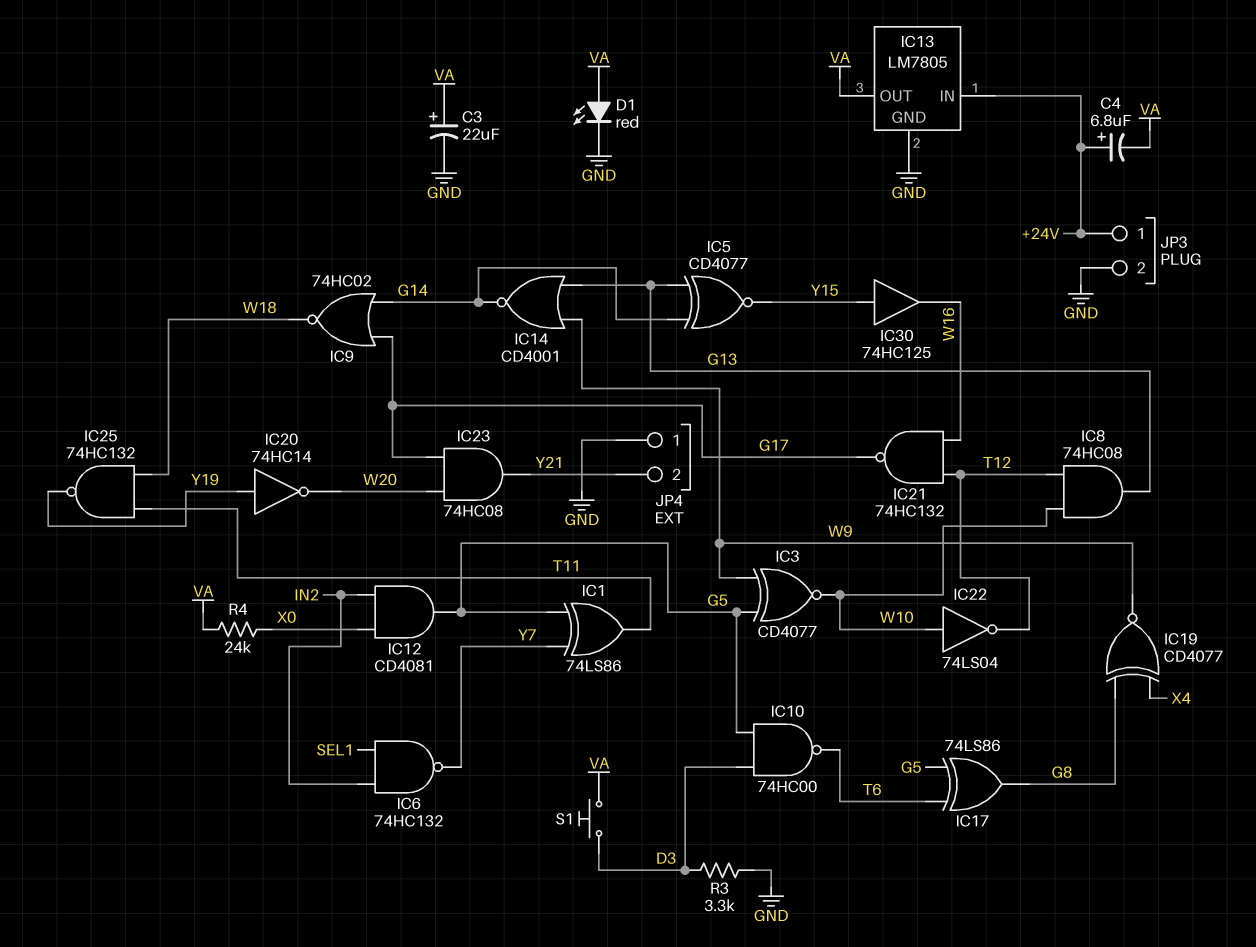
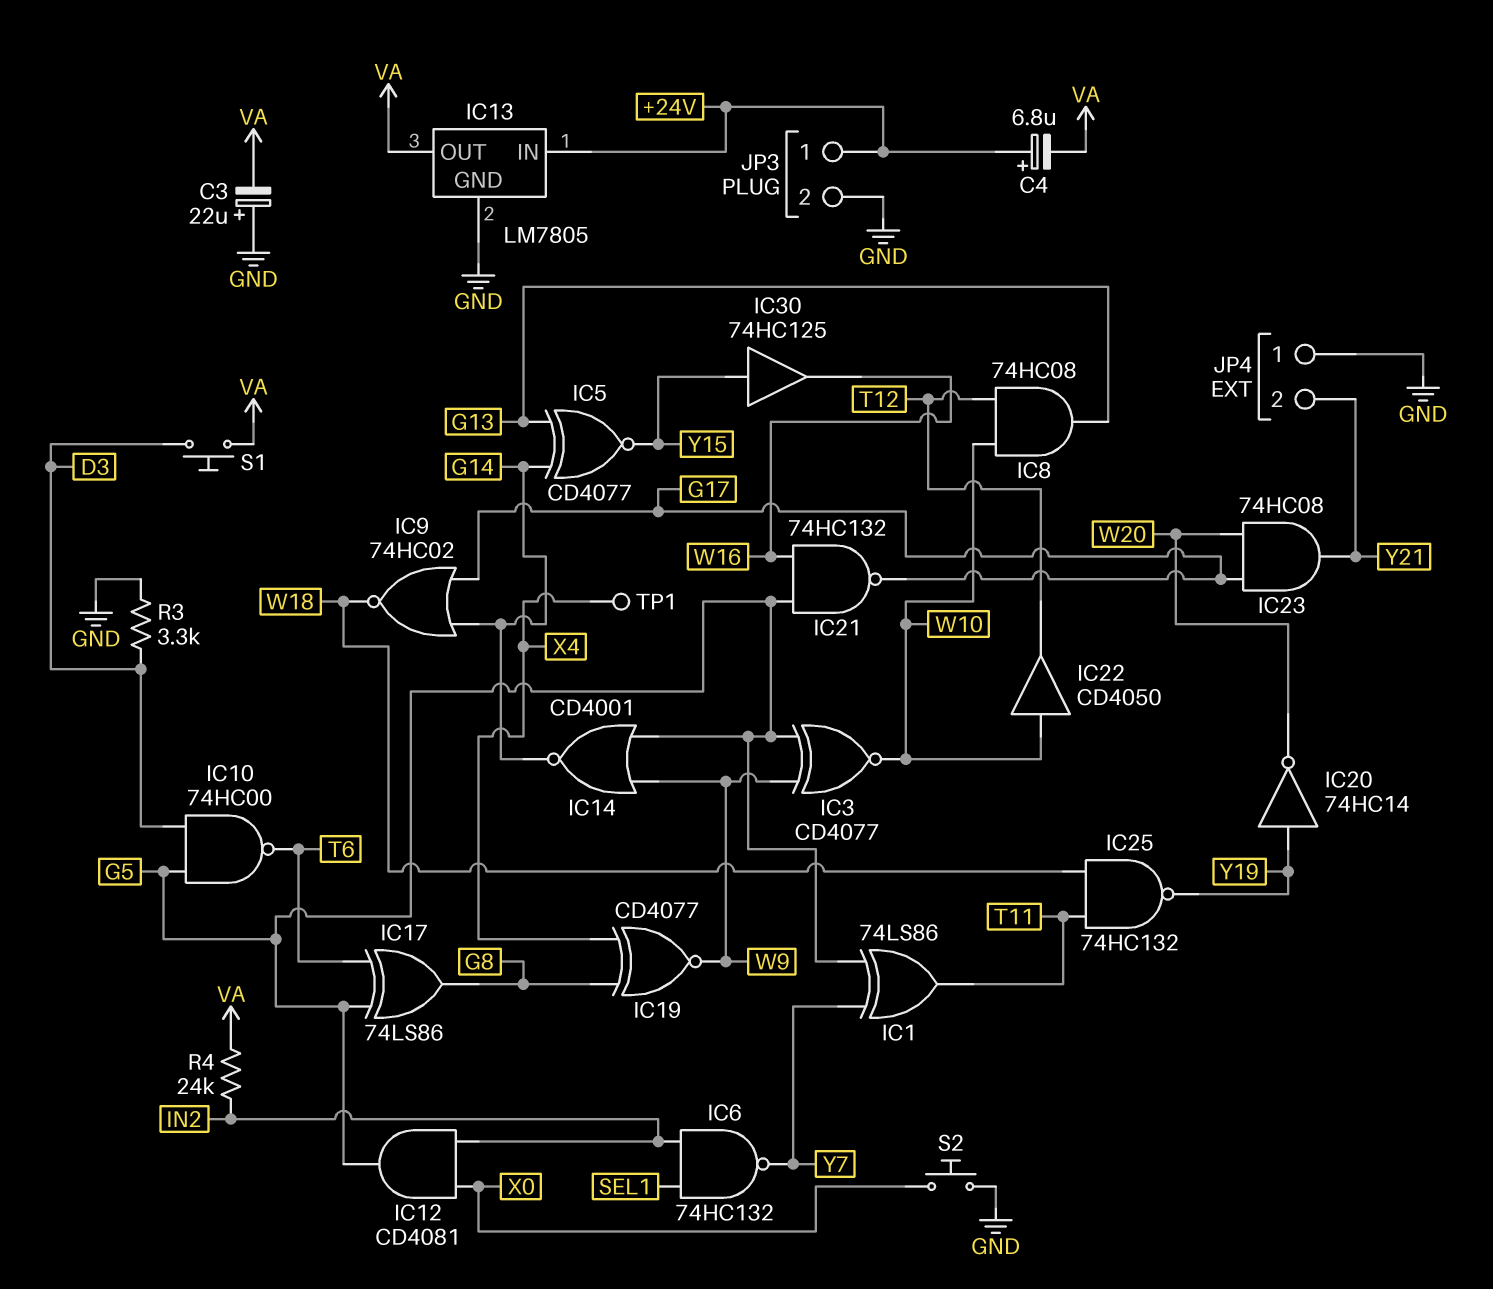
C3: 22uF (plus VA, minus GND) -> 22uF (plus GND, minus VA)
D1: LED red (A VA, K GND) -> none
IC14: NOR CD4001 (in G13, in W9, out G14) -> NOR CD4001 (in G5, in W9, out G14)
IC21: NAND 74HC132 (in T12, in W16, out G17) -> NAND 74HC132 (in G5, in W16, out G17)
IC22: NOT 74LS04 (in W10, out T12) -> buffer CD4050 (in W10, out T12)
R4: 24k (VA, X0) -> 24k (IN2, VA)
S2: none -> button (GND, X0)
TP1: none -> test point (X4)

